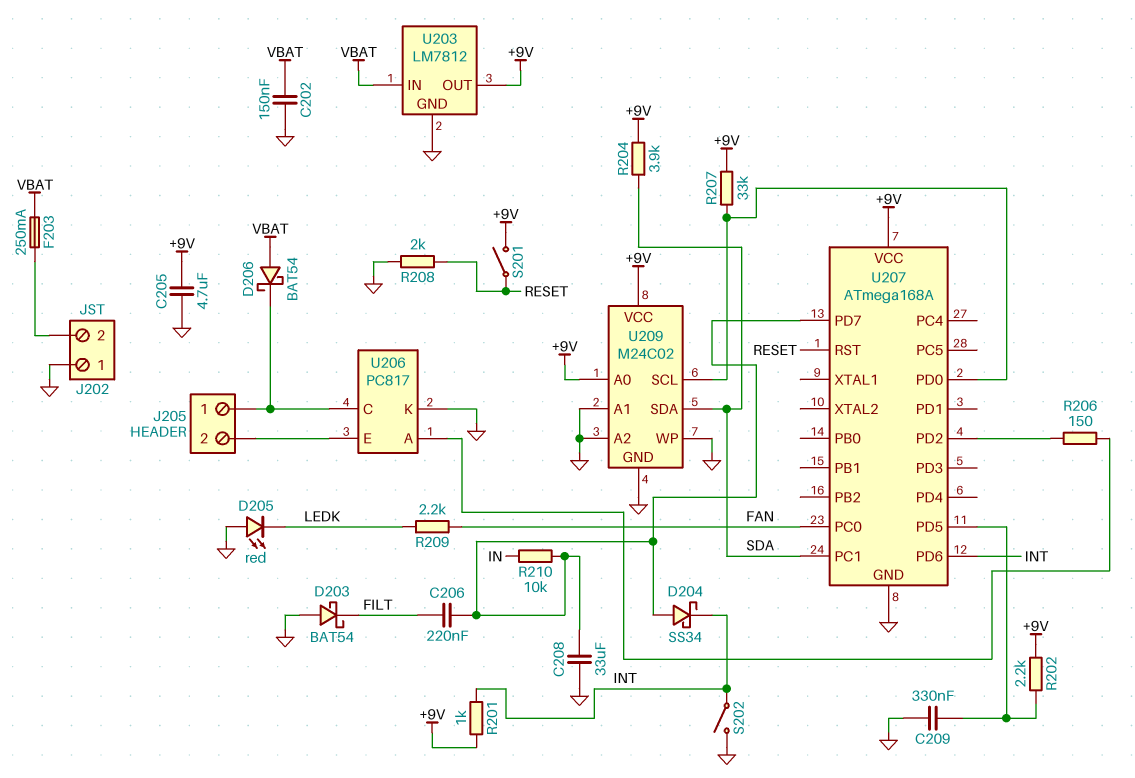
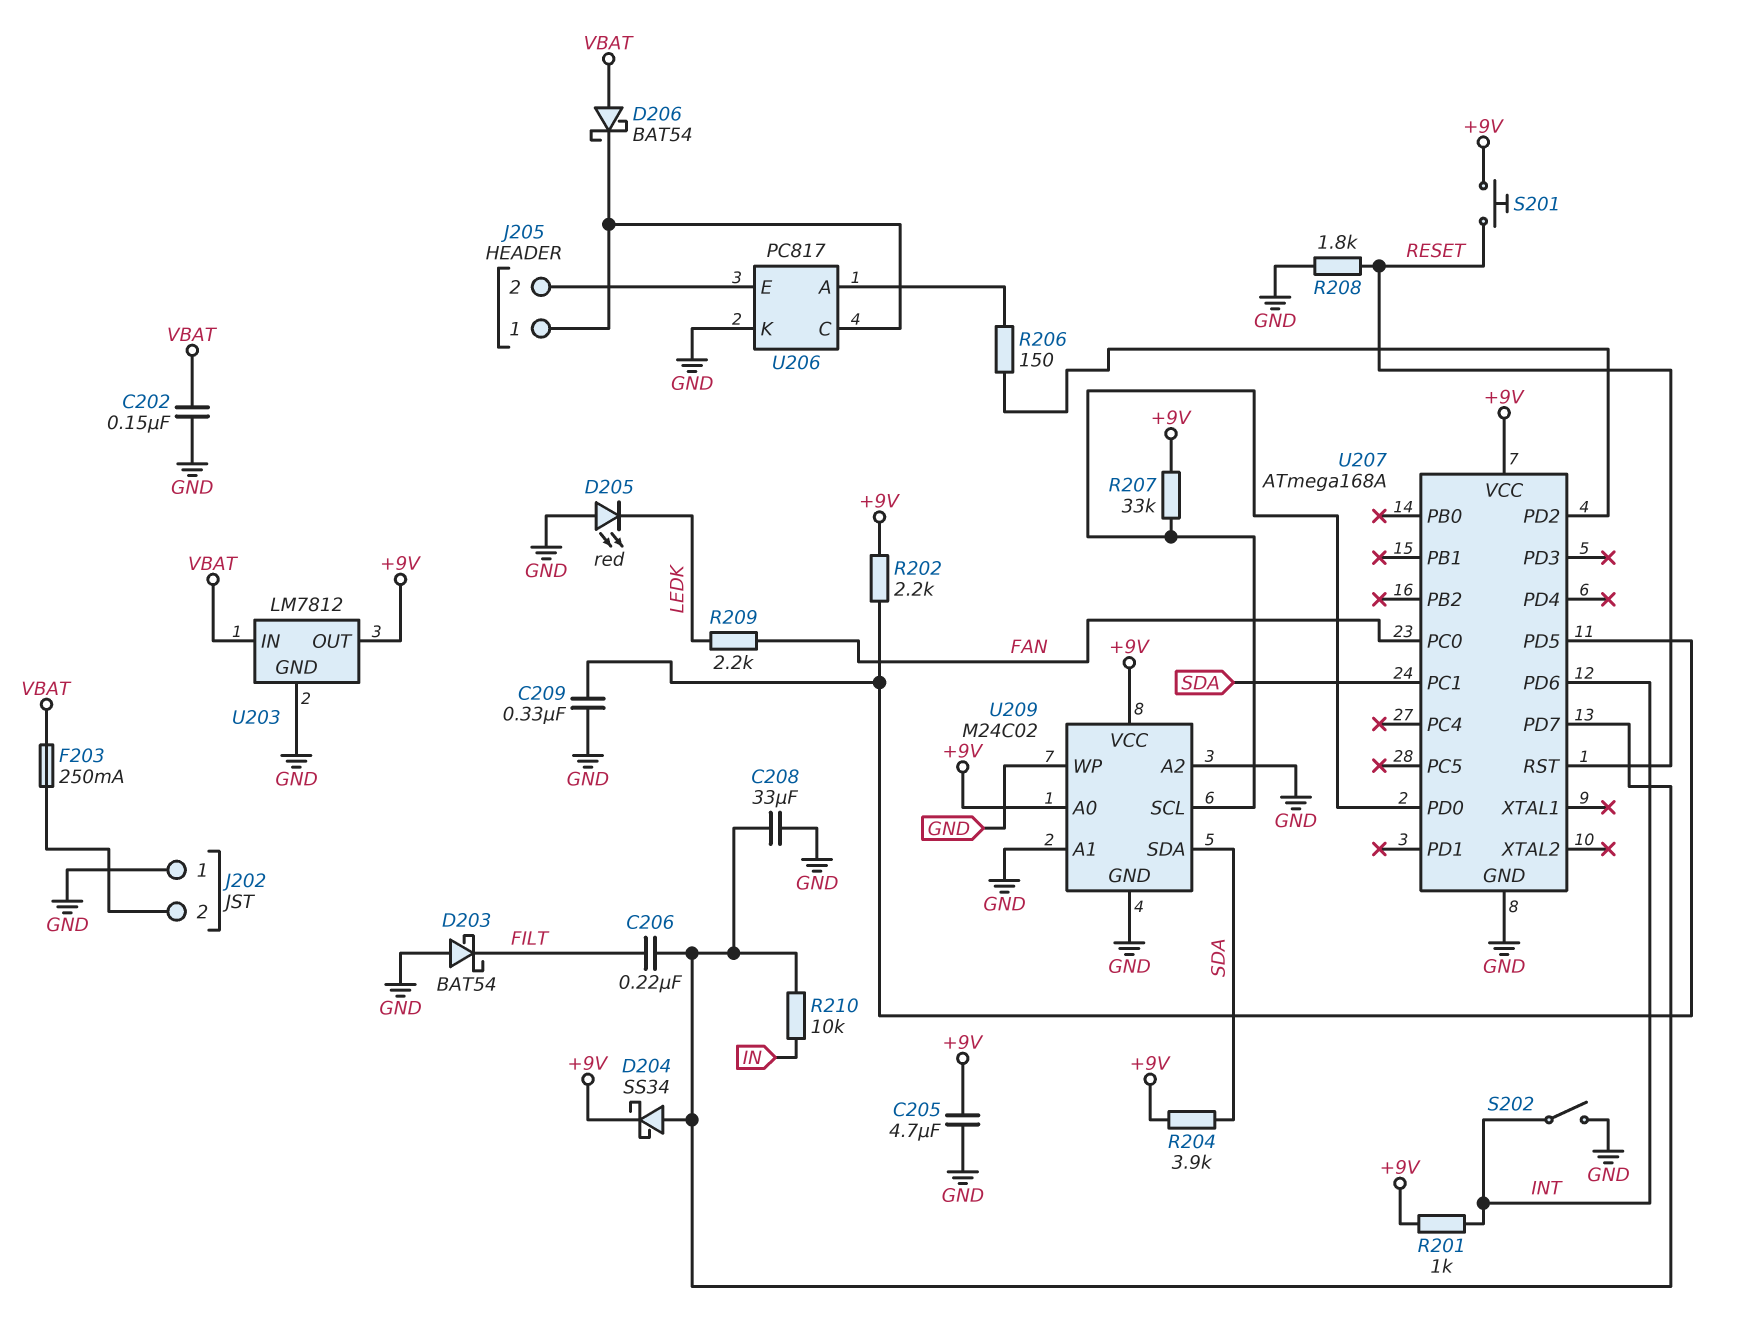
D204: schottky SS34 (A U207/PD7, K INT) -> schottky SS34 (A U207/PD7, K +9V)
R208: 2k (GND, RESET) -> 1.8k (GND, RESET)
S201: switch (+9V, RESET) -> button (+9V, RESET)

